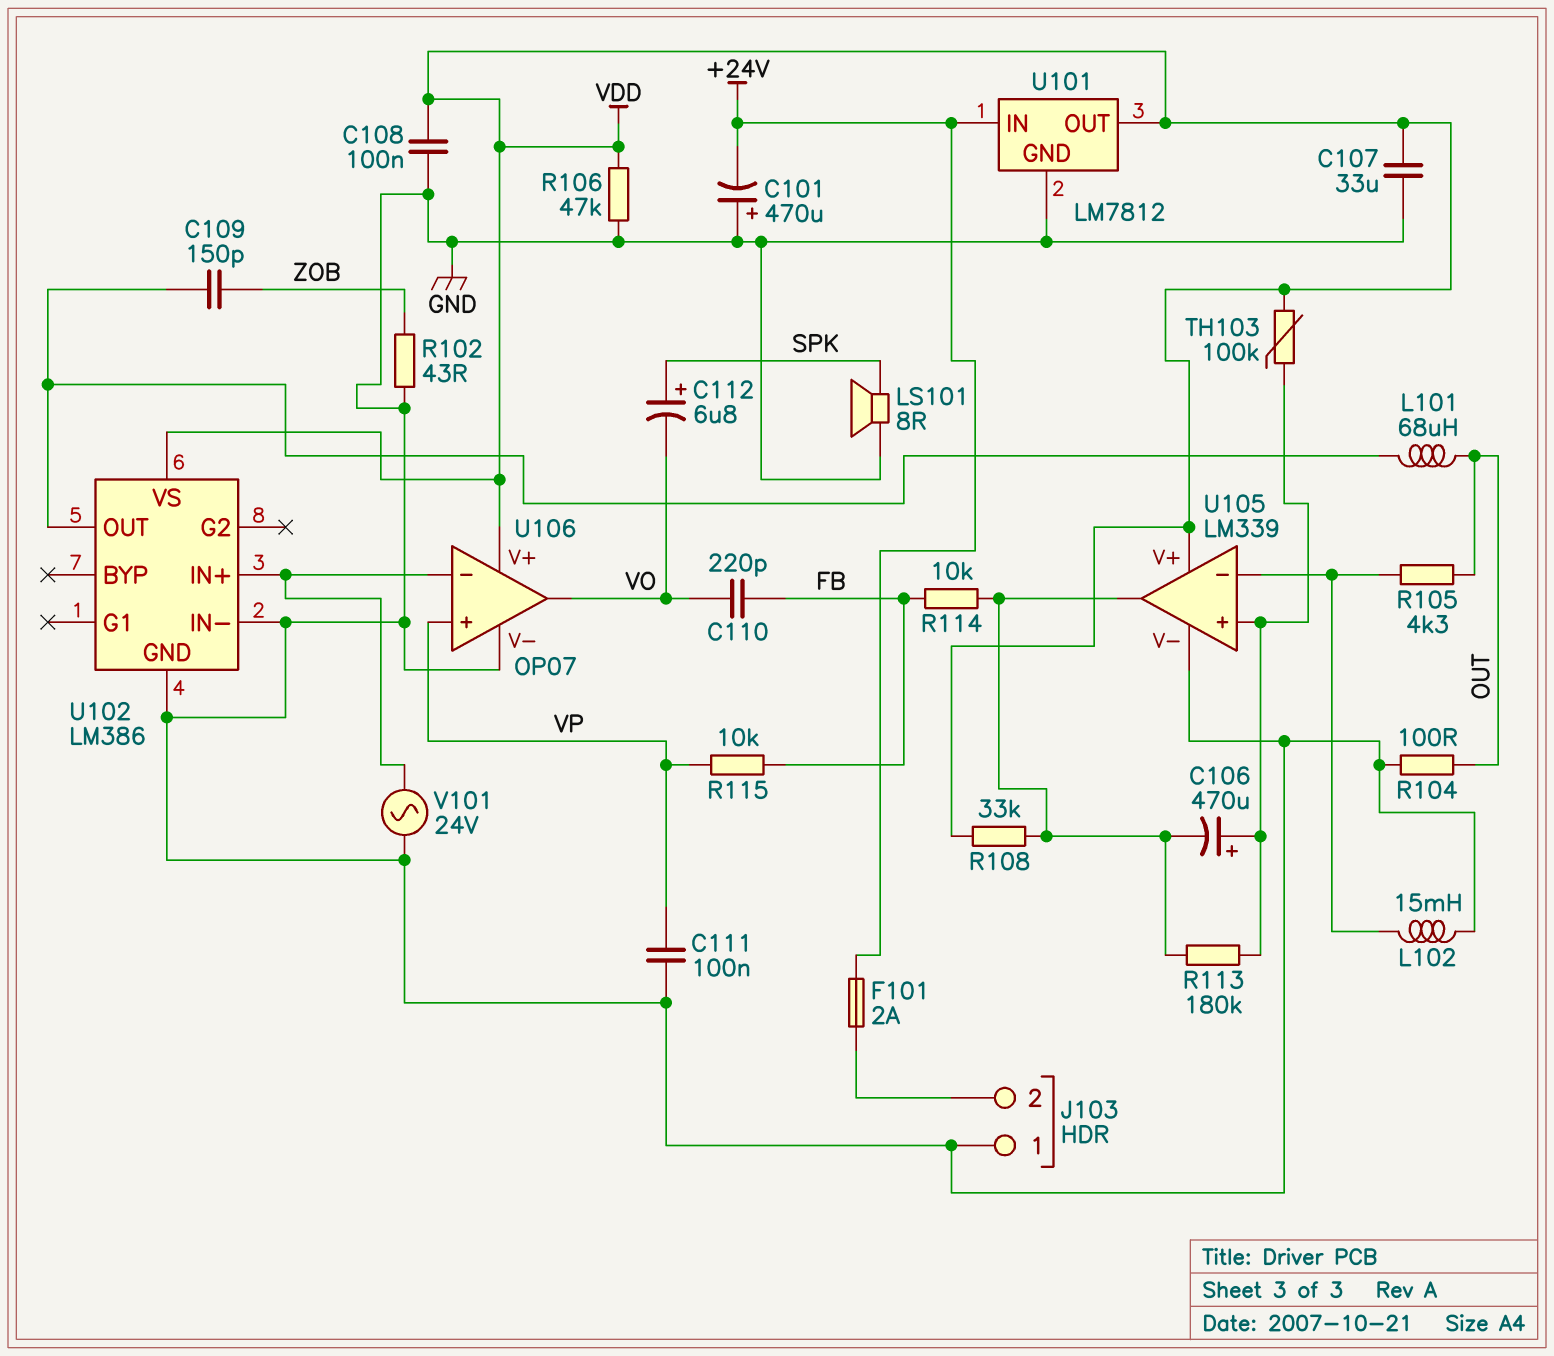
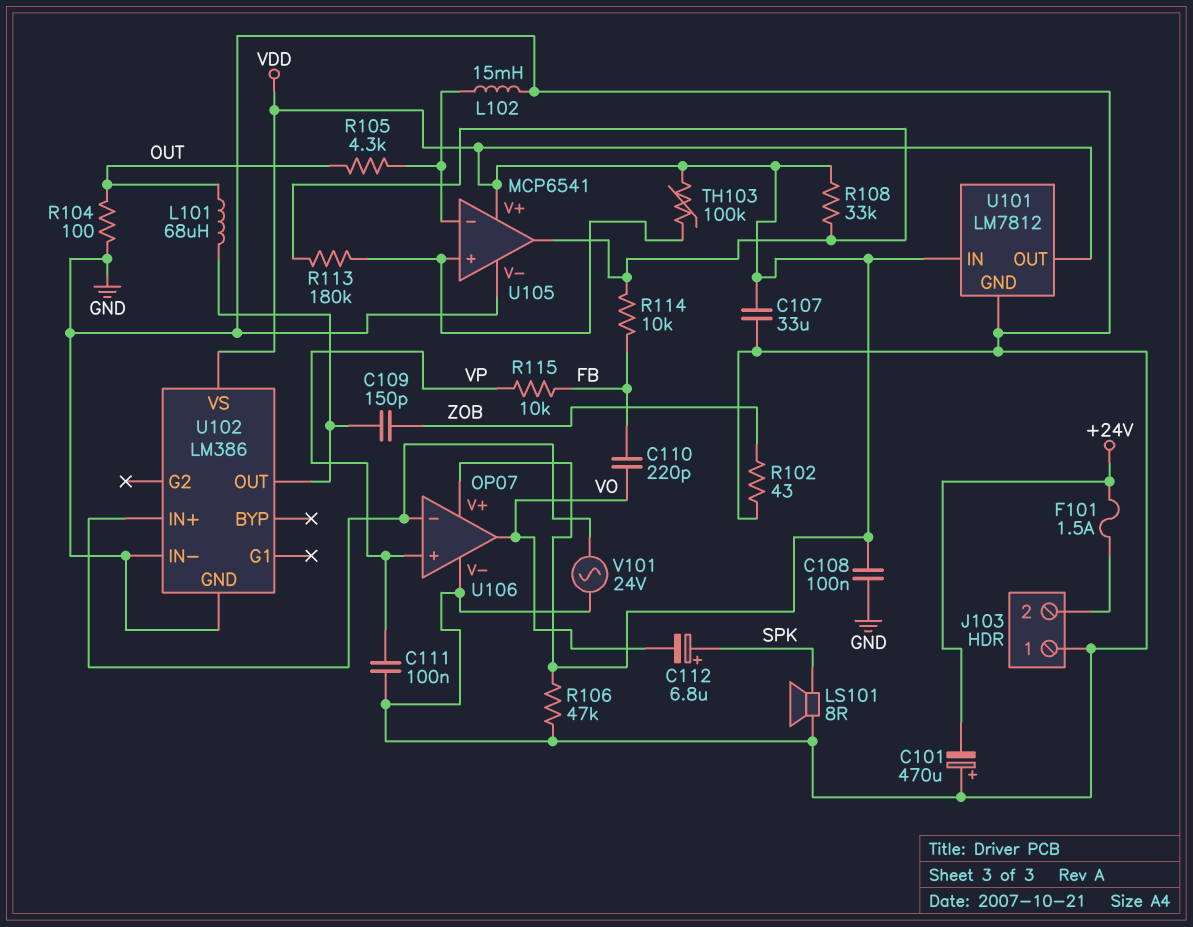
C106: 470uF (plus U105/in+, minus U105/out) -> none
F101: 2A (+24V, J103/2) -> 1.5A (+24V, J103/2)
U101 pin IN: +24V -> VDD
U105: LM339 -> MCP6541

